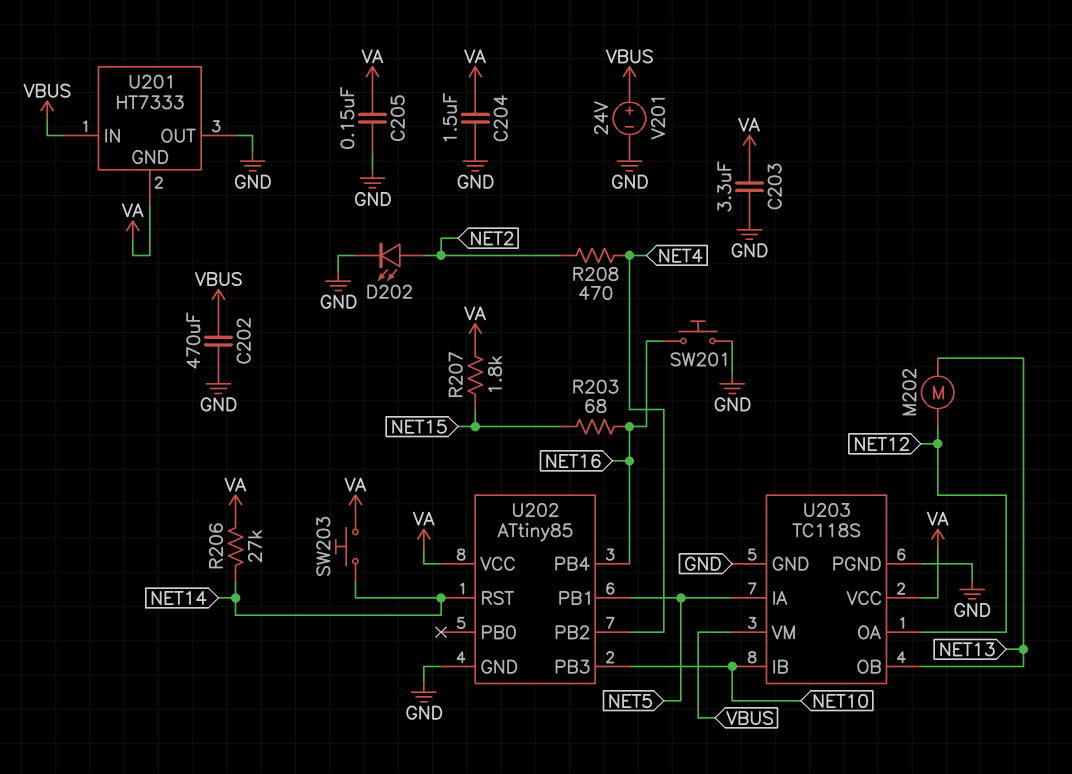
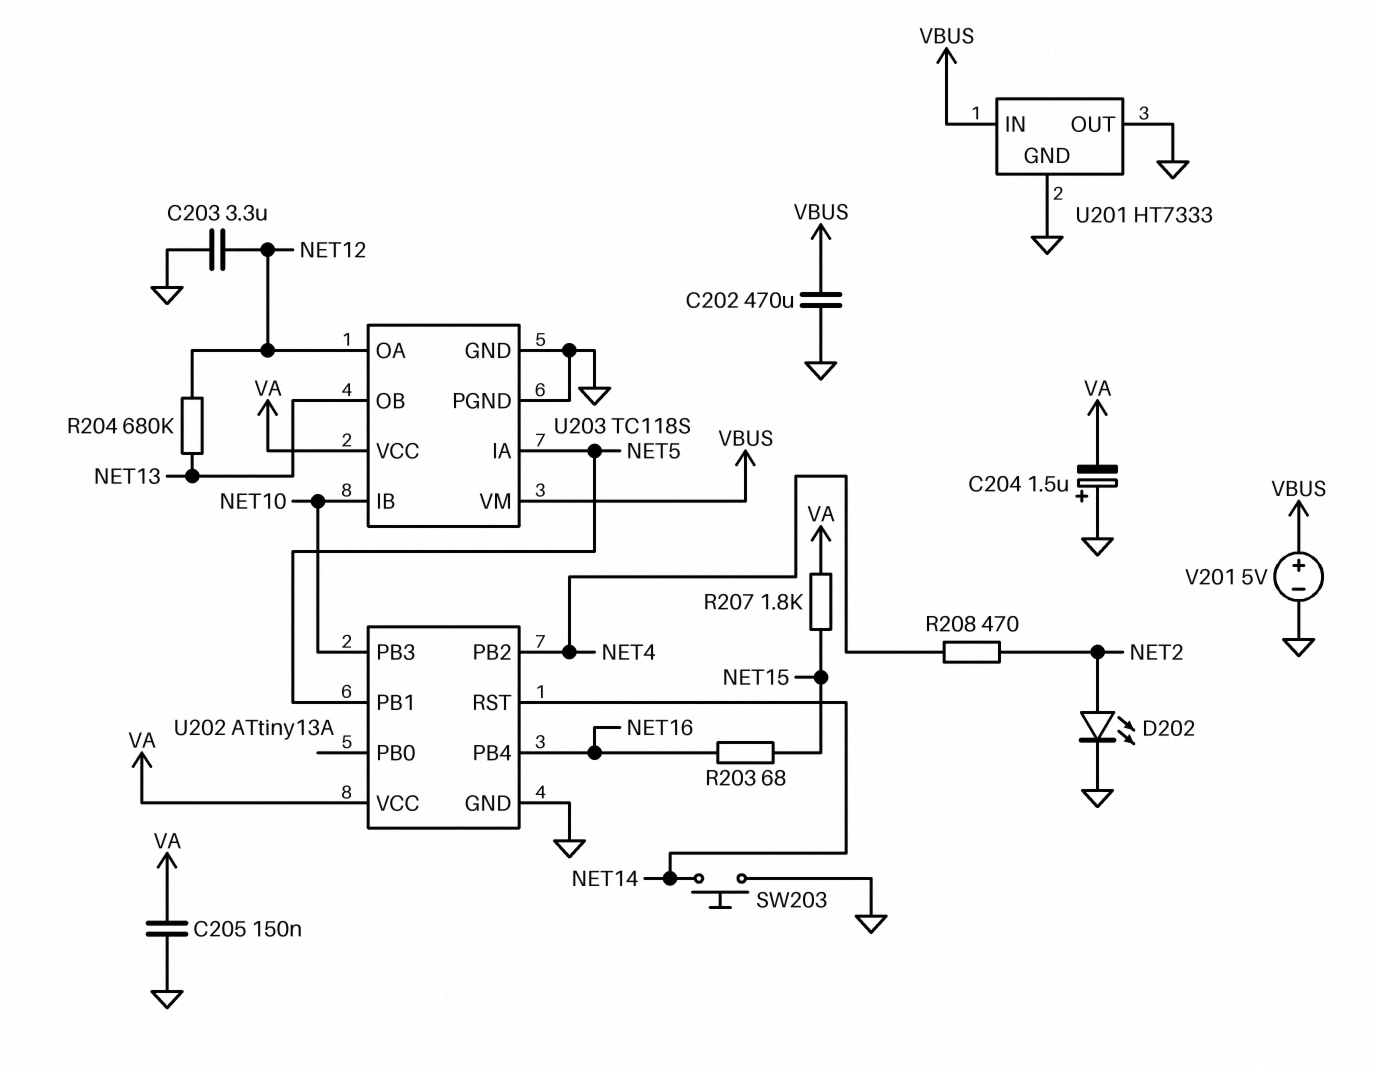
C203: 3.3uF (GND, VA) -> 3.3uF (GND, NET12)
C204: 1.5uF (GND, VA) -> 1.5uF (plus GND, minus VA)
M202: motor (NET12, NET13) -> none
R204: none -> 680k (NET12, NET13)
R206: 27k (NET14, VA) -> none
SW201: button (GND, NET16) -> none
SW203: button (NET14, VA) -> button (GND, NET14)
U201 pin GND: VA -> GND
U202: ATtiny85 -> ATtiny13A
V201: 24V (plus VBUS, minus GND) -> 5V (plus VBUS, minus GND)

